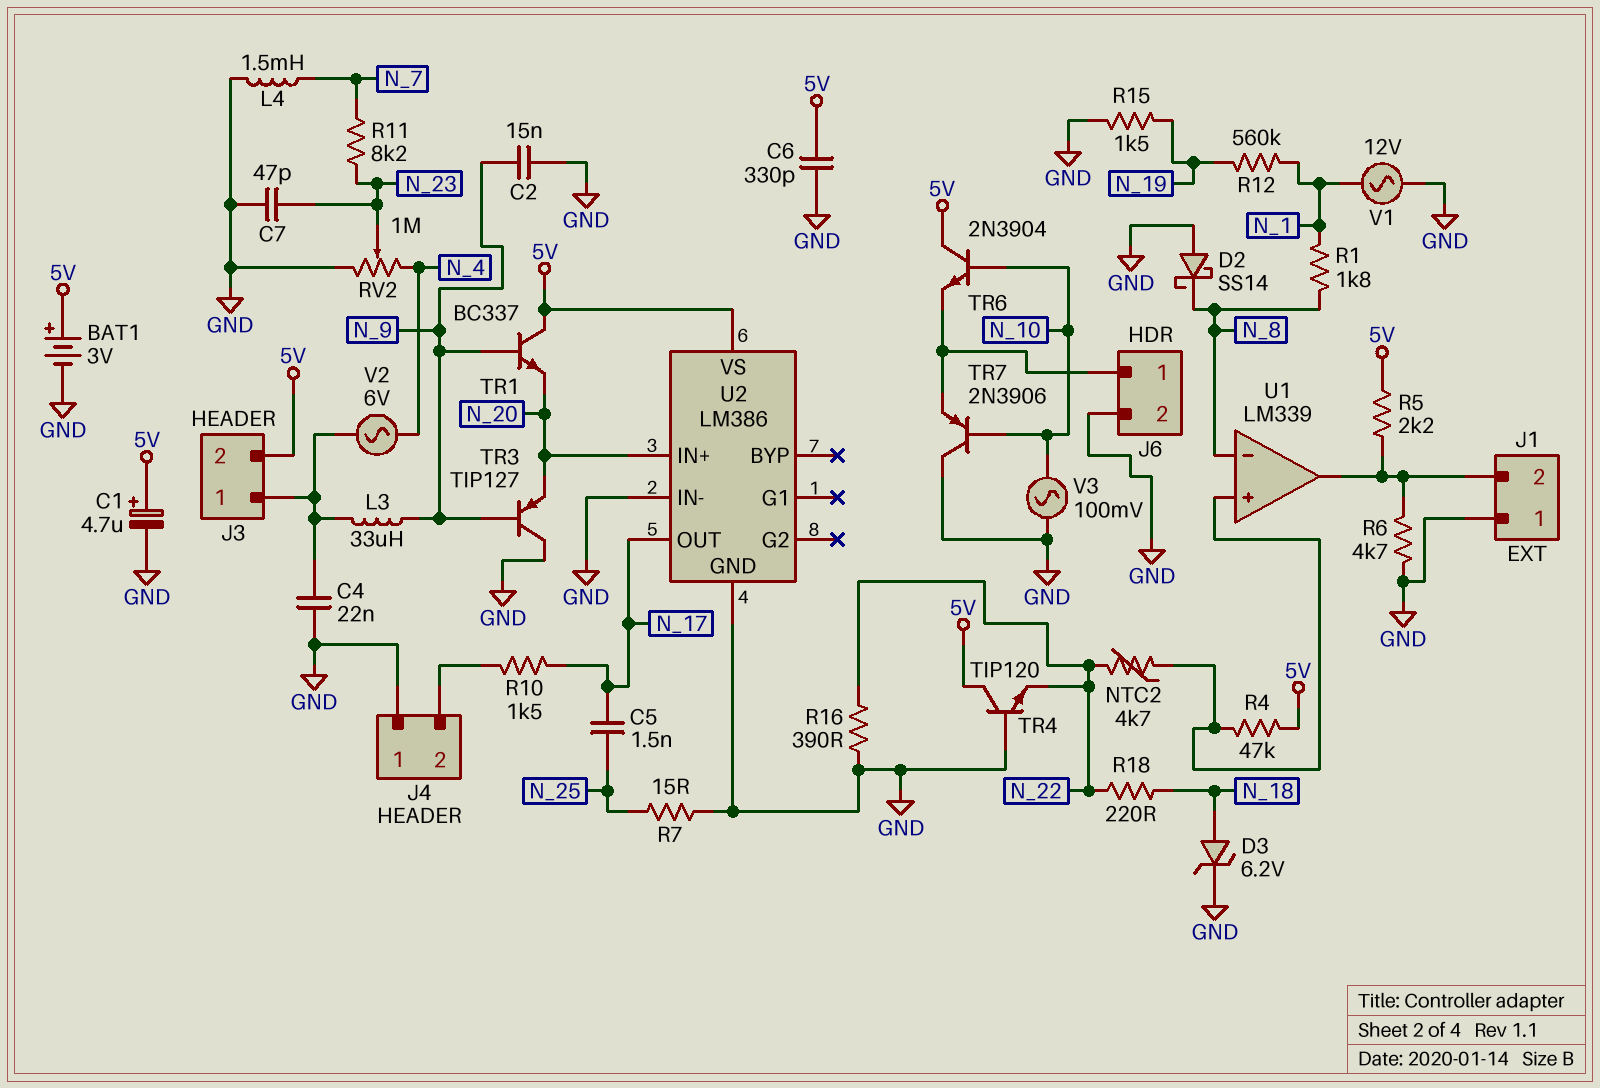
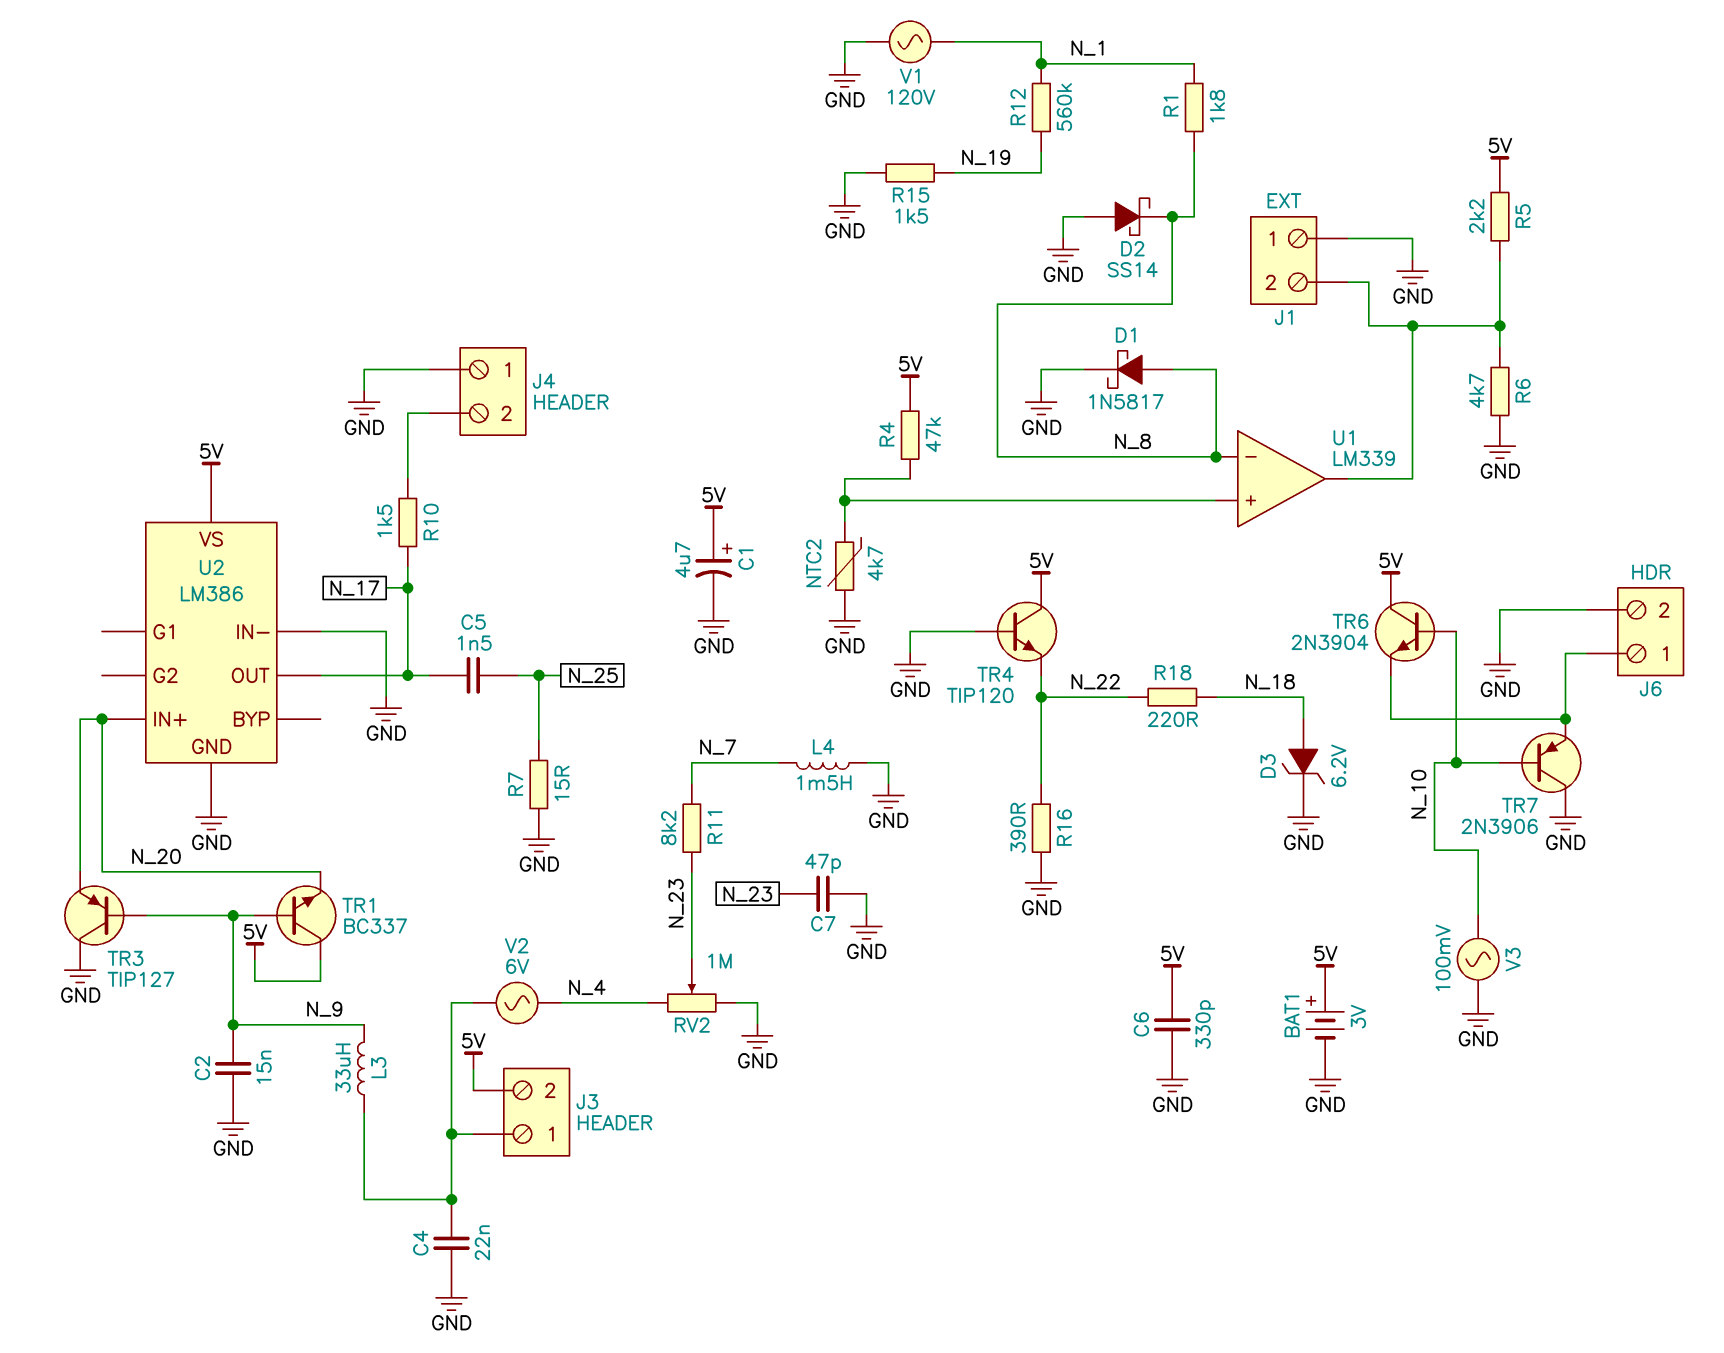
D1: none -> schottky 1N5817 (A N_8, K GND)
NTC2: 4.7k (N_22, U1/in+) -> 4.7k (GND, U1/in+)
V1: AC 12V (GND, N_1) -> AC 120V (GND, N_1)

